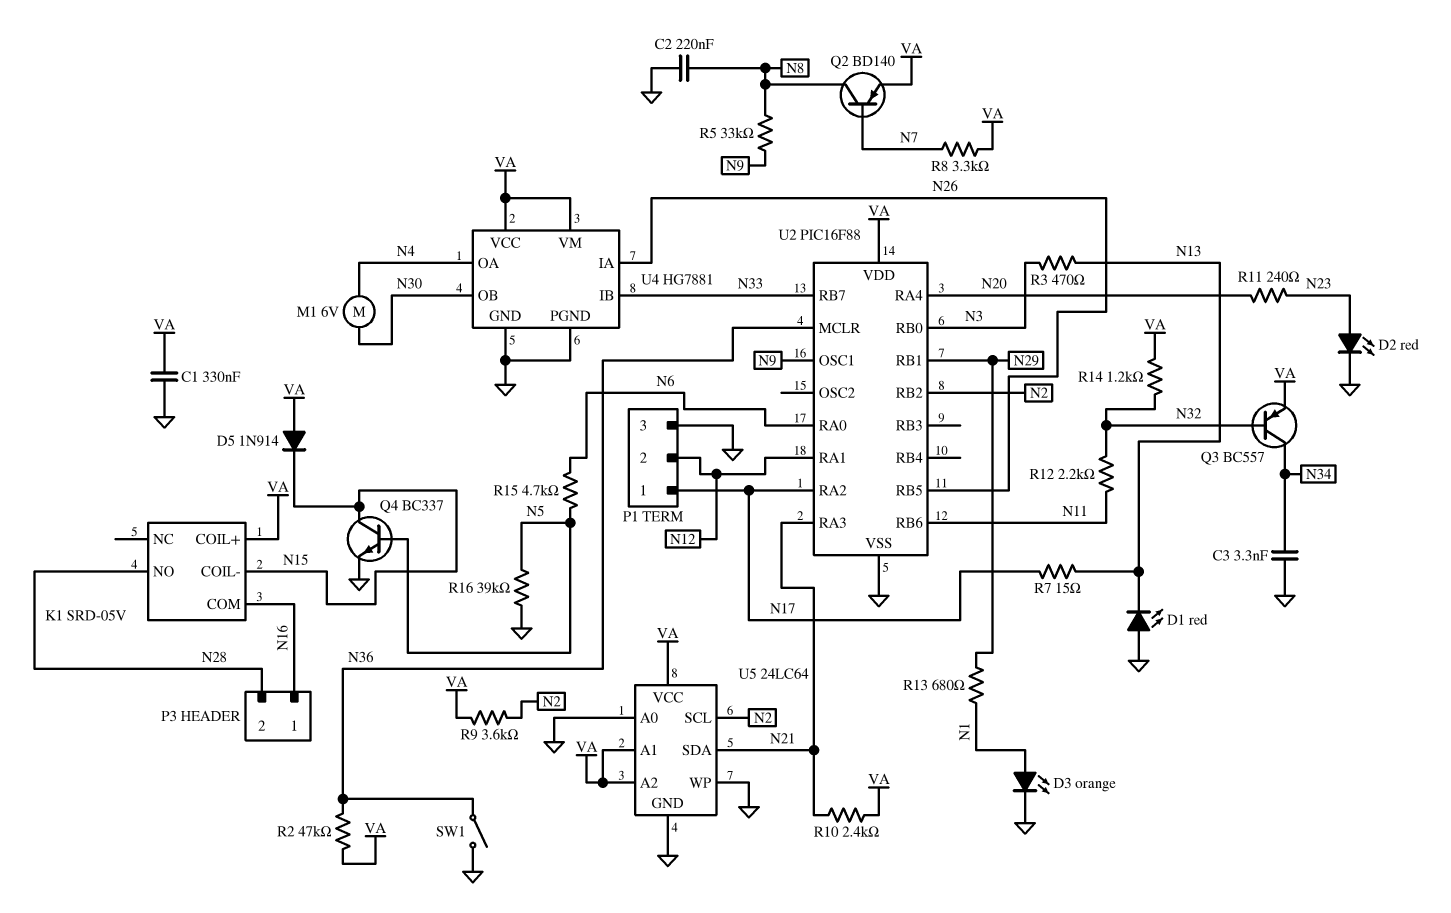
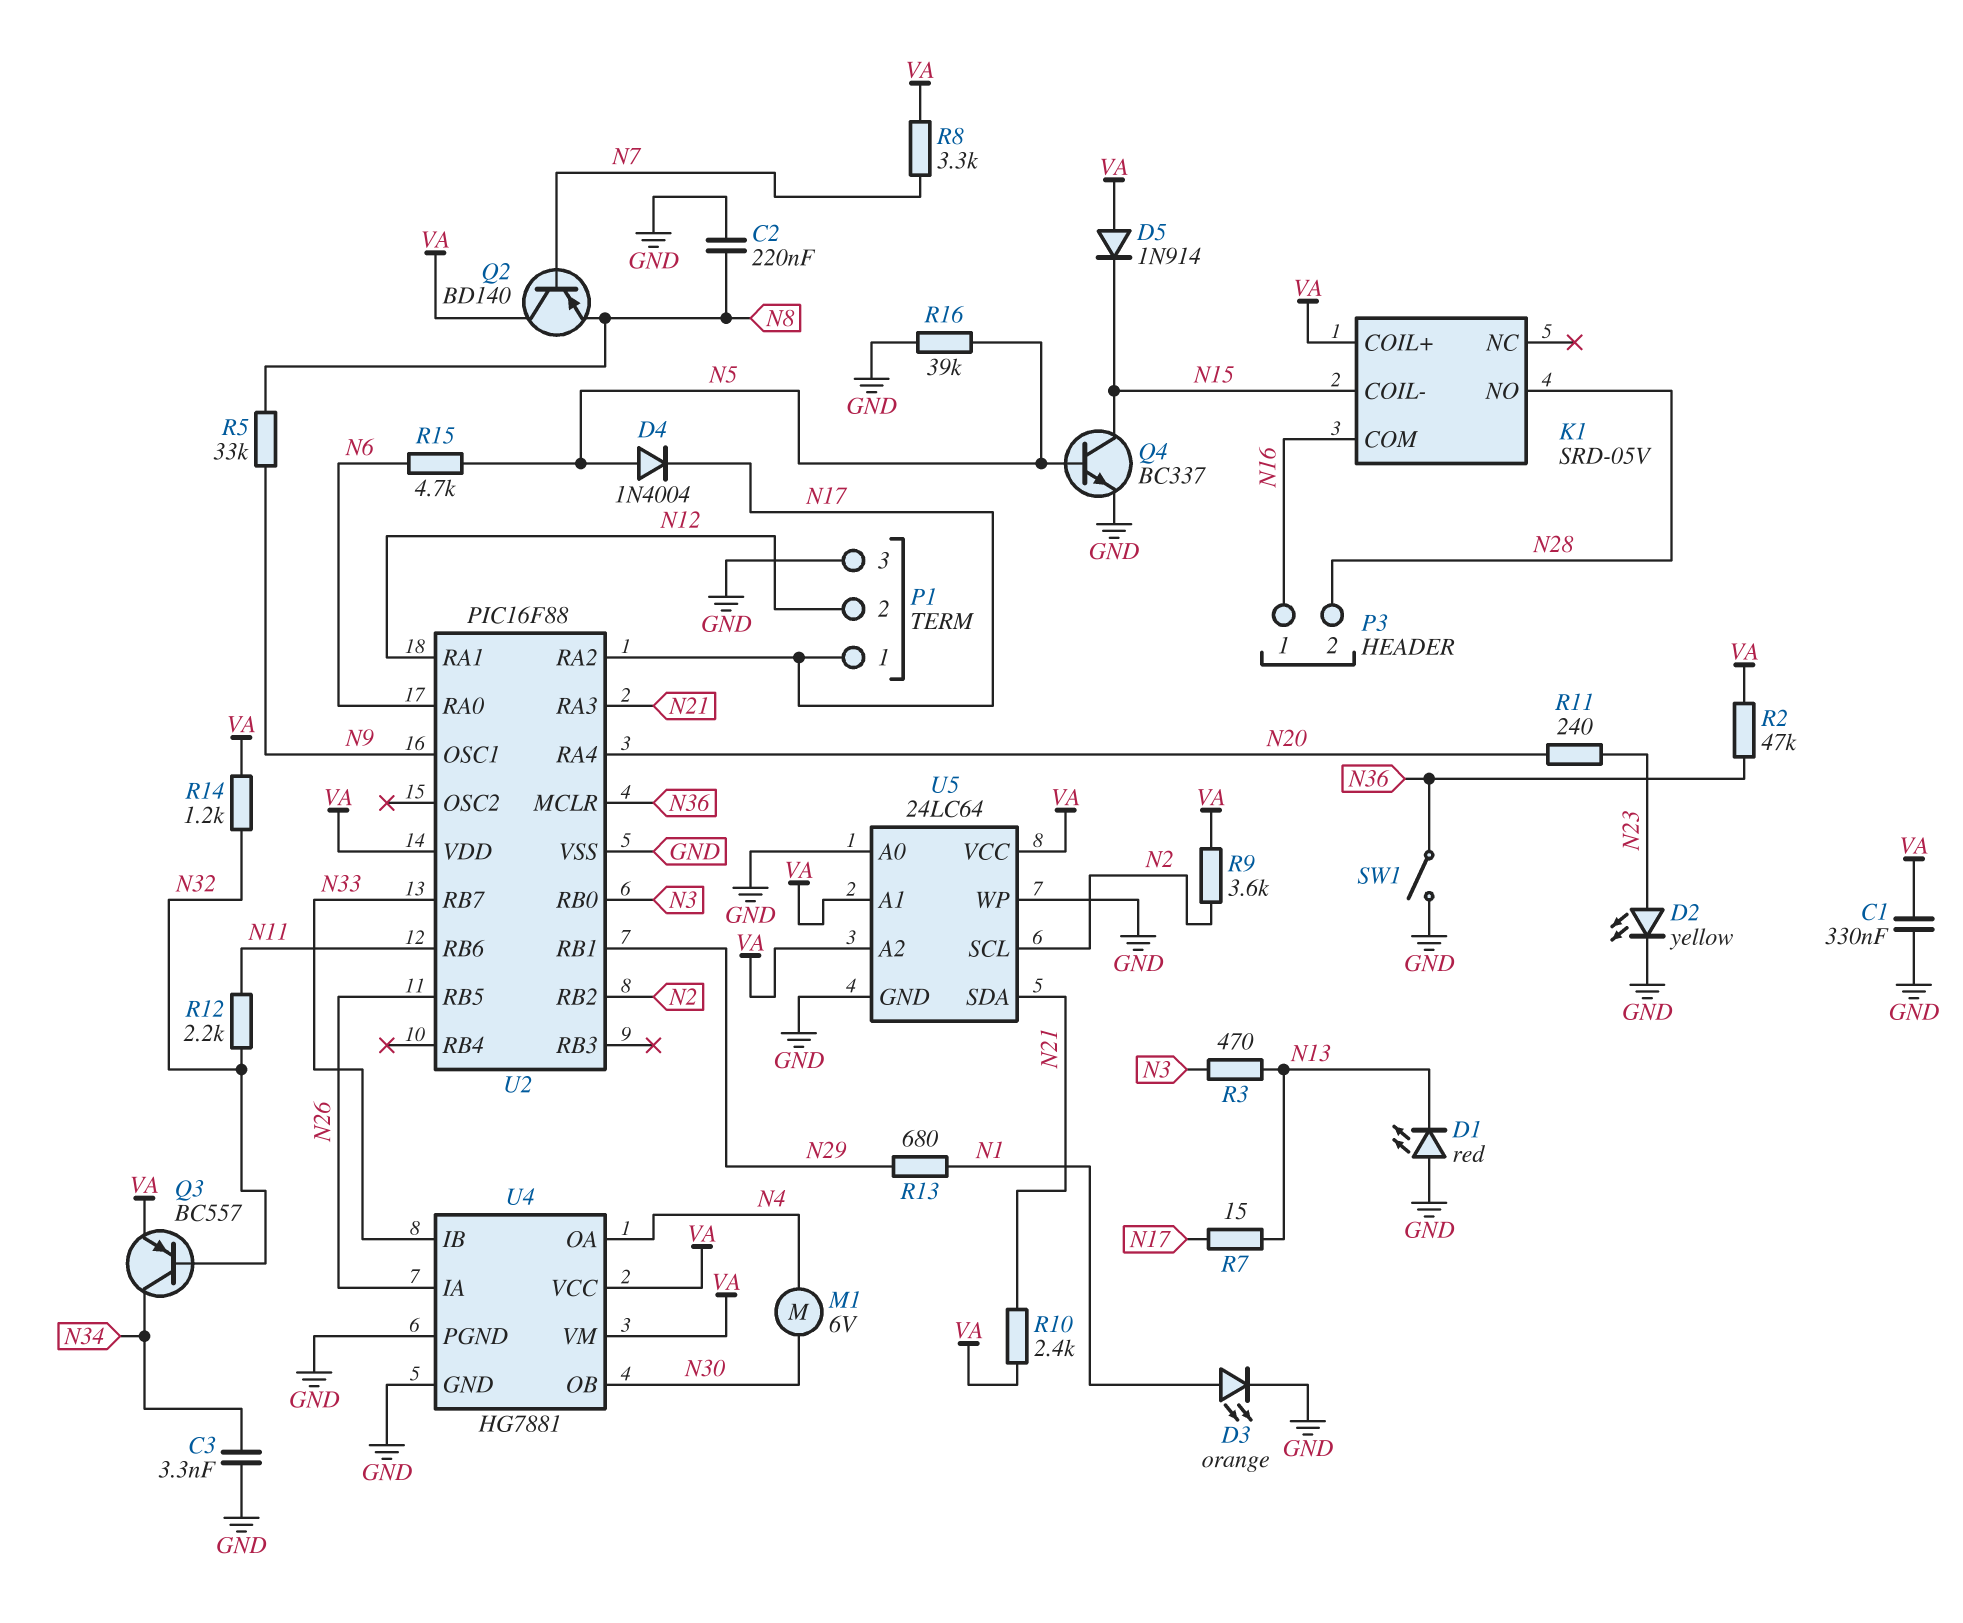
D2: LED red (A N23, K GND) -> LED yellow (A N23, K GND)
D4: none -> diode 1N4004 (A N5, K N17)
Q2: PNP BD140 (B N7, C N8, E VA) -> PNP BD140 (B N7, C VA, E N8)

